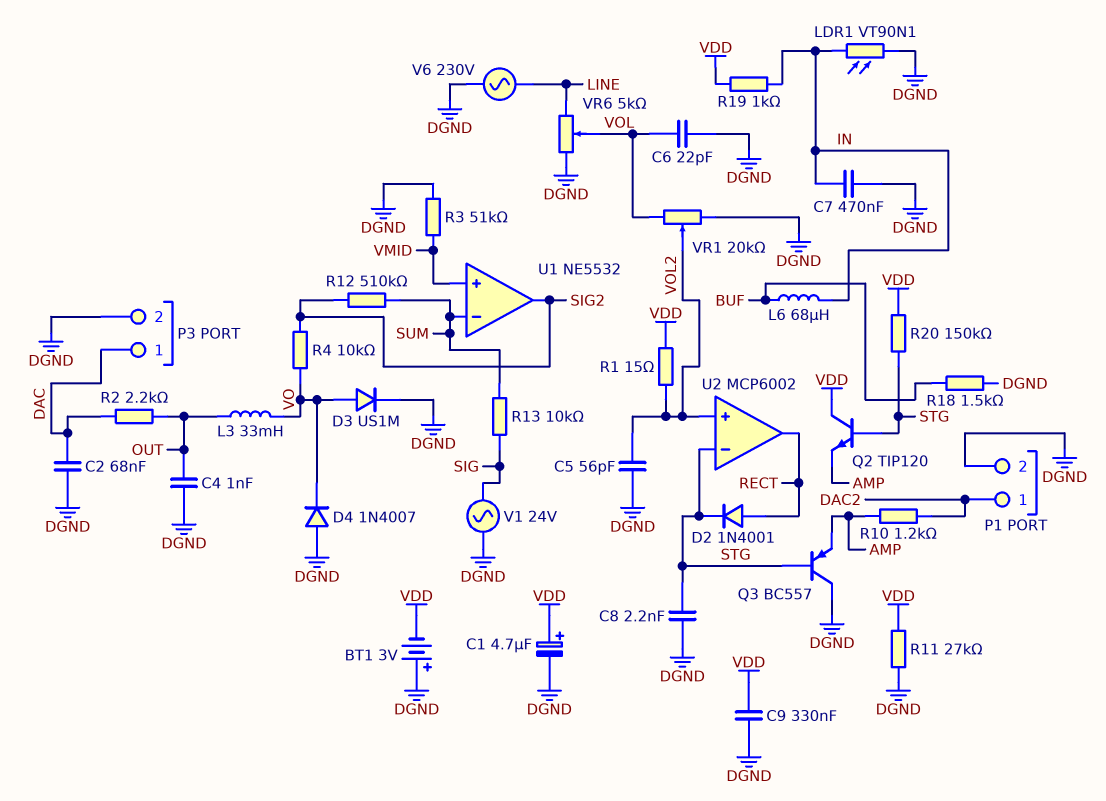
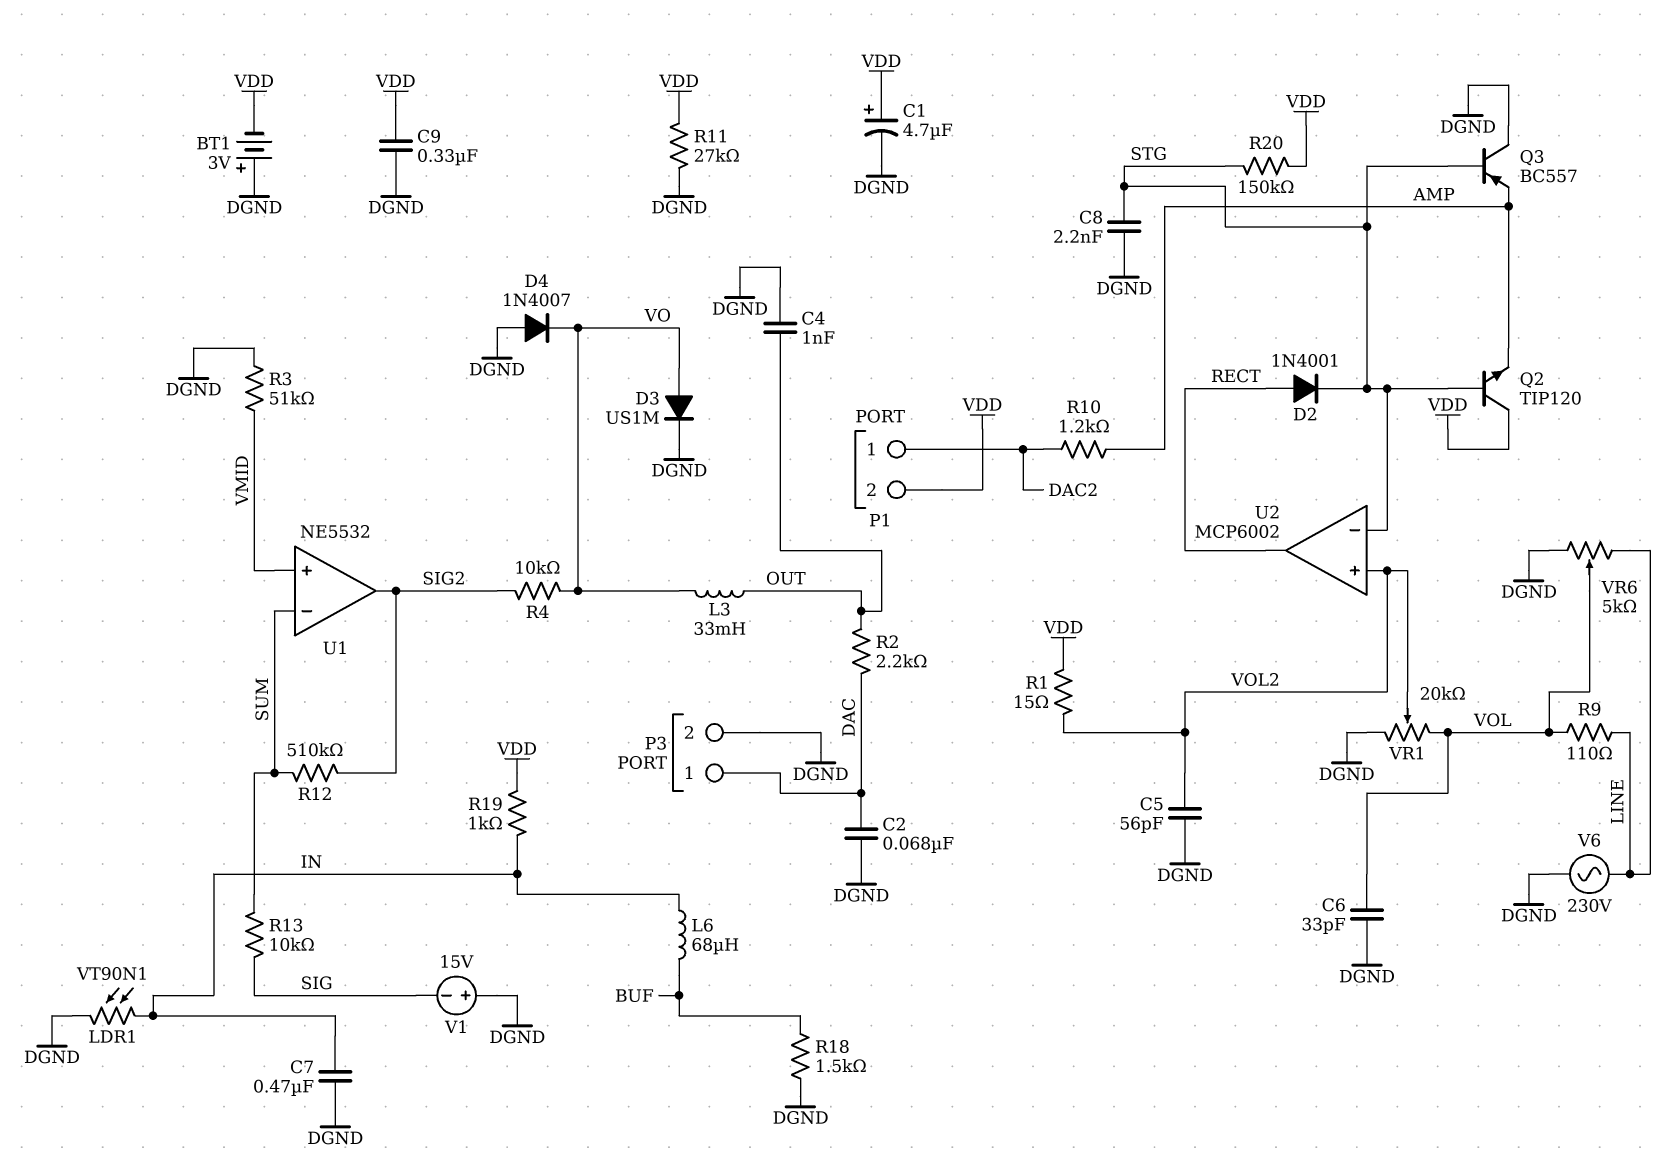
C6: 22pF (DGND, VOL) -> 33pF (DGND, VOL)
P1 pin 2: DGND -> VDD
R9: none -> 110 (LINE, VOL)
V1: AC 24V (DGND, SIG) -> 15V (plus DGND, minus SIG)

